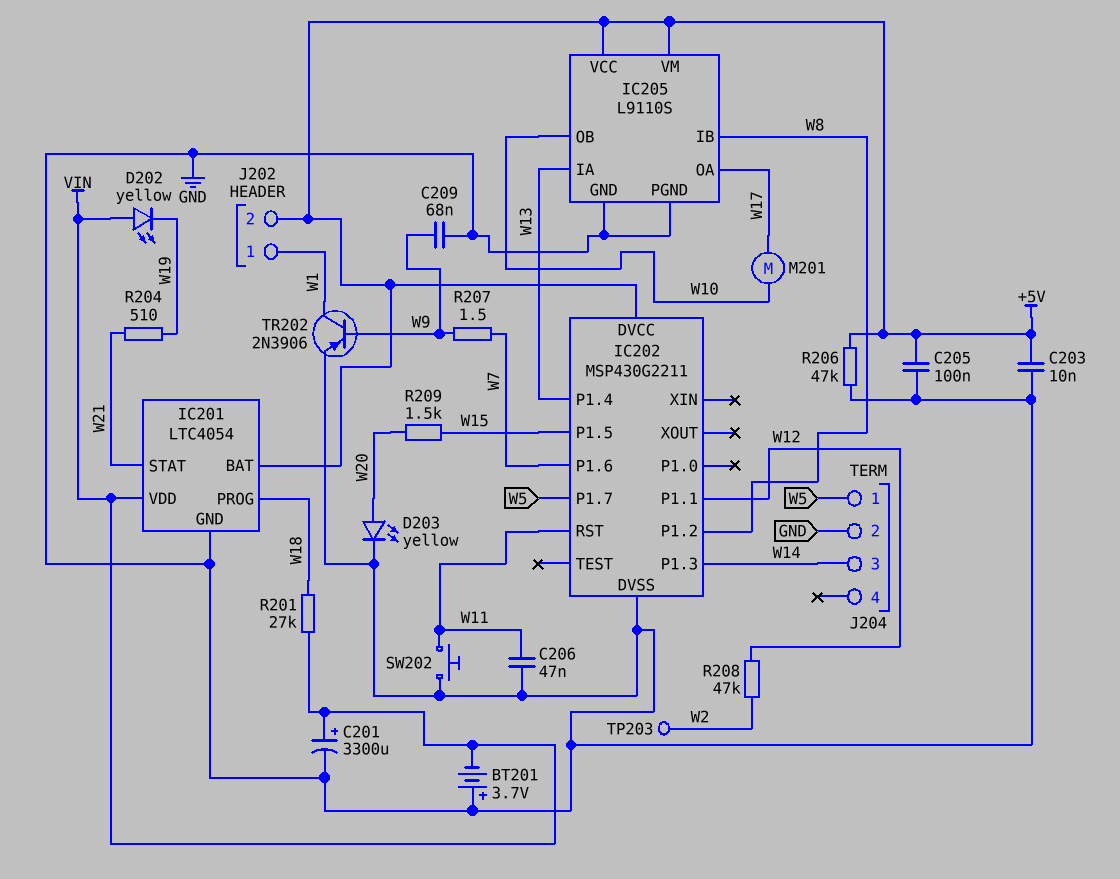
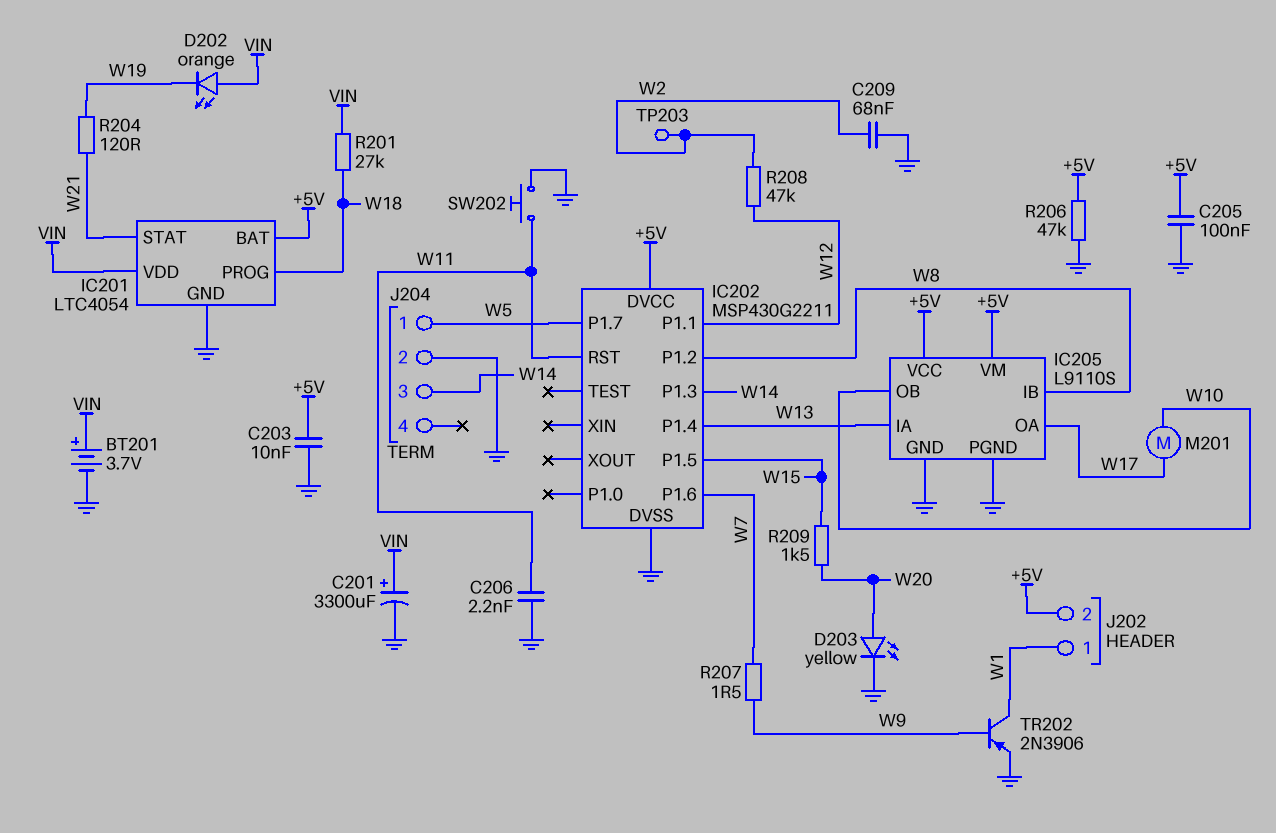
BT201: 3.7V (plus GND, minus VIN) -> 3.7V (plus VIN, minus GND)
C206: 47nF (GND, W11) -> 2.2nF (GND, W11)
C209: 68nF (GND, W9) -> 68nF (GND, W2)
D202: LED yellow (A VIN, K W19) -> LED orange (A VIN, K W19)
R204: 510 (W19, W21) -> 120 (W19, W21)

